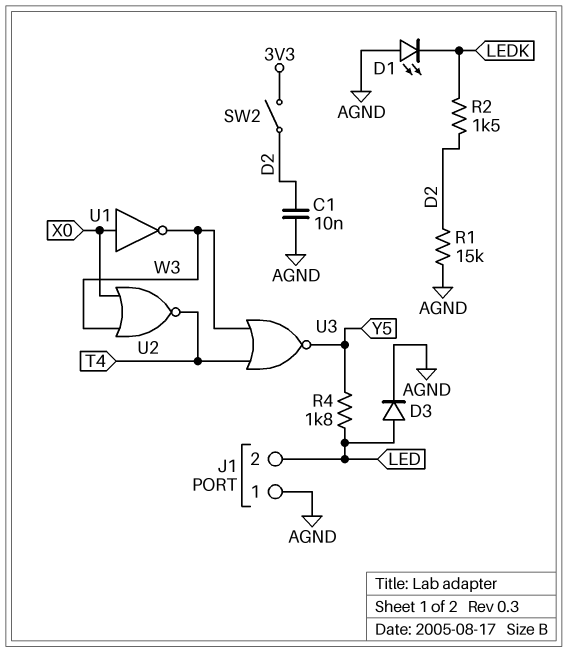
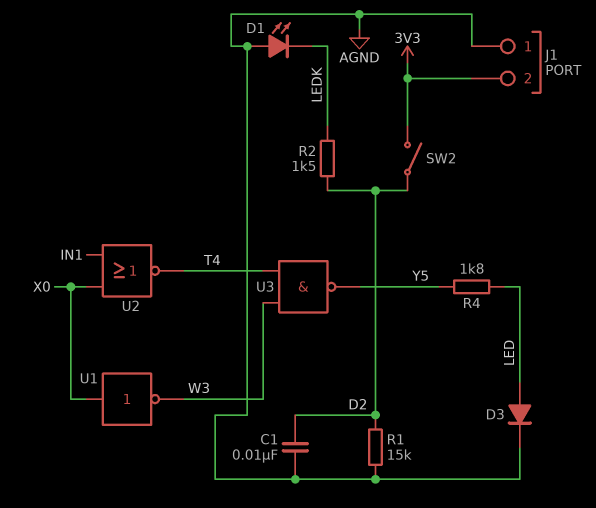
J1 pin 2: LED -> 3V3
U2: NOR (in W3, in X0, out T4) -> NOR (in IN1, in X0, out T4)
U3: NOR (in T4, in W3, out Y5) -> NAND (in T4, in W3, out Y5)

